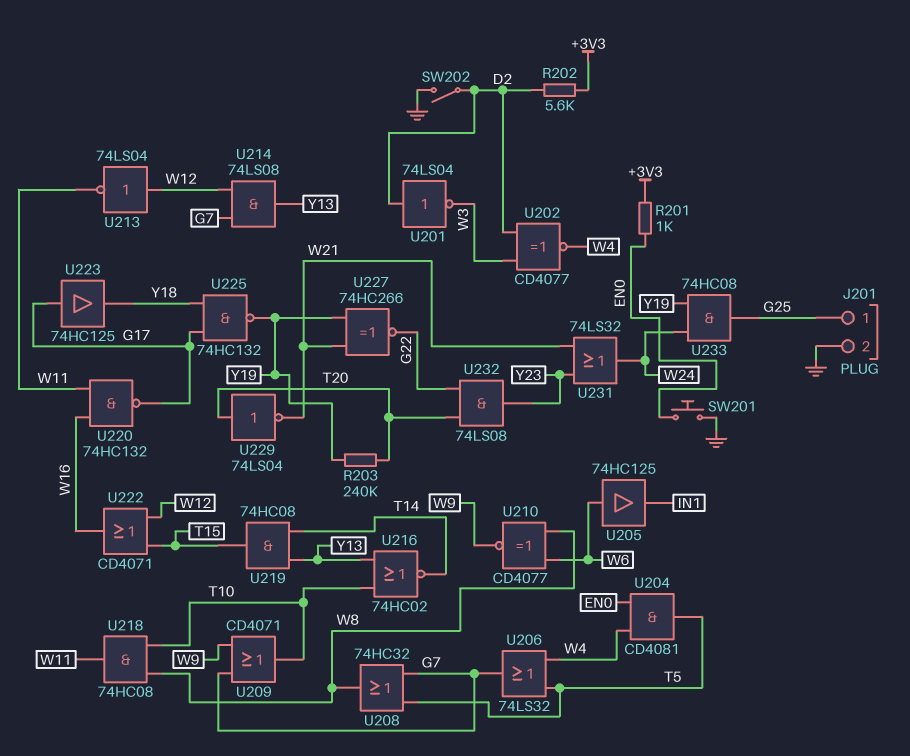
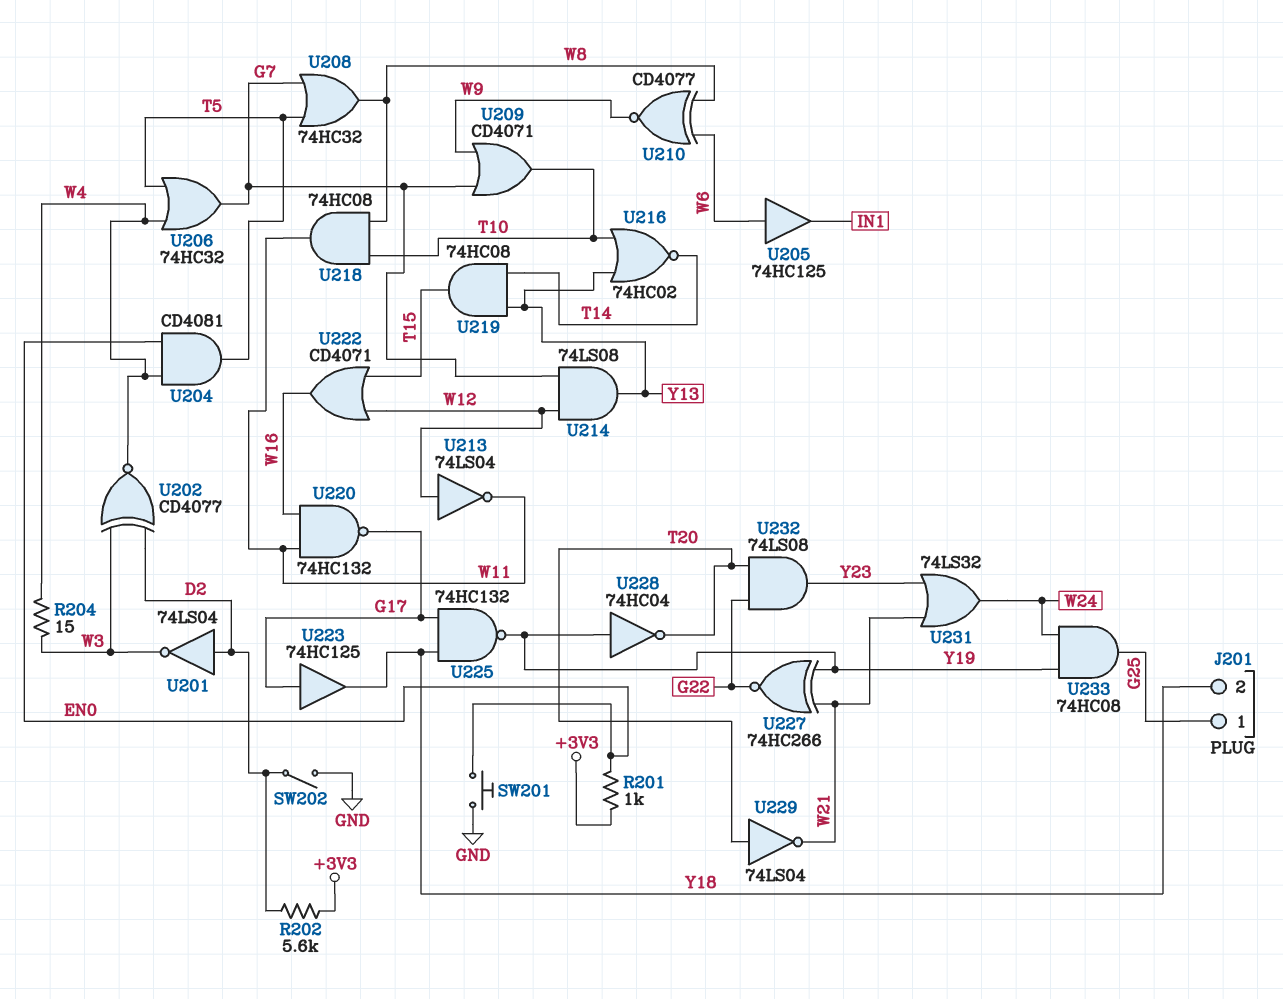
J201 pin 2: GND -> Y18
R203: 240k (T20, Y19) -> none
R204: none -> 15 (W3, W4)
U206: OR 74LS32 (in T5, in W4, out G7) -> OR 74HC32 (in T5, in W4, out G7)
U228: none -> NOT 74HC04 (in Y19, out T20)

